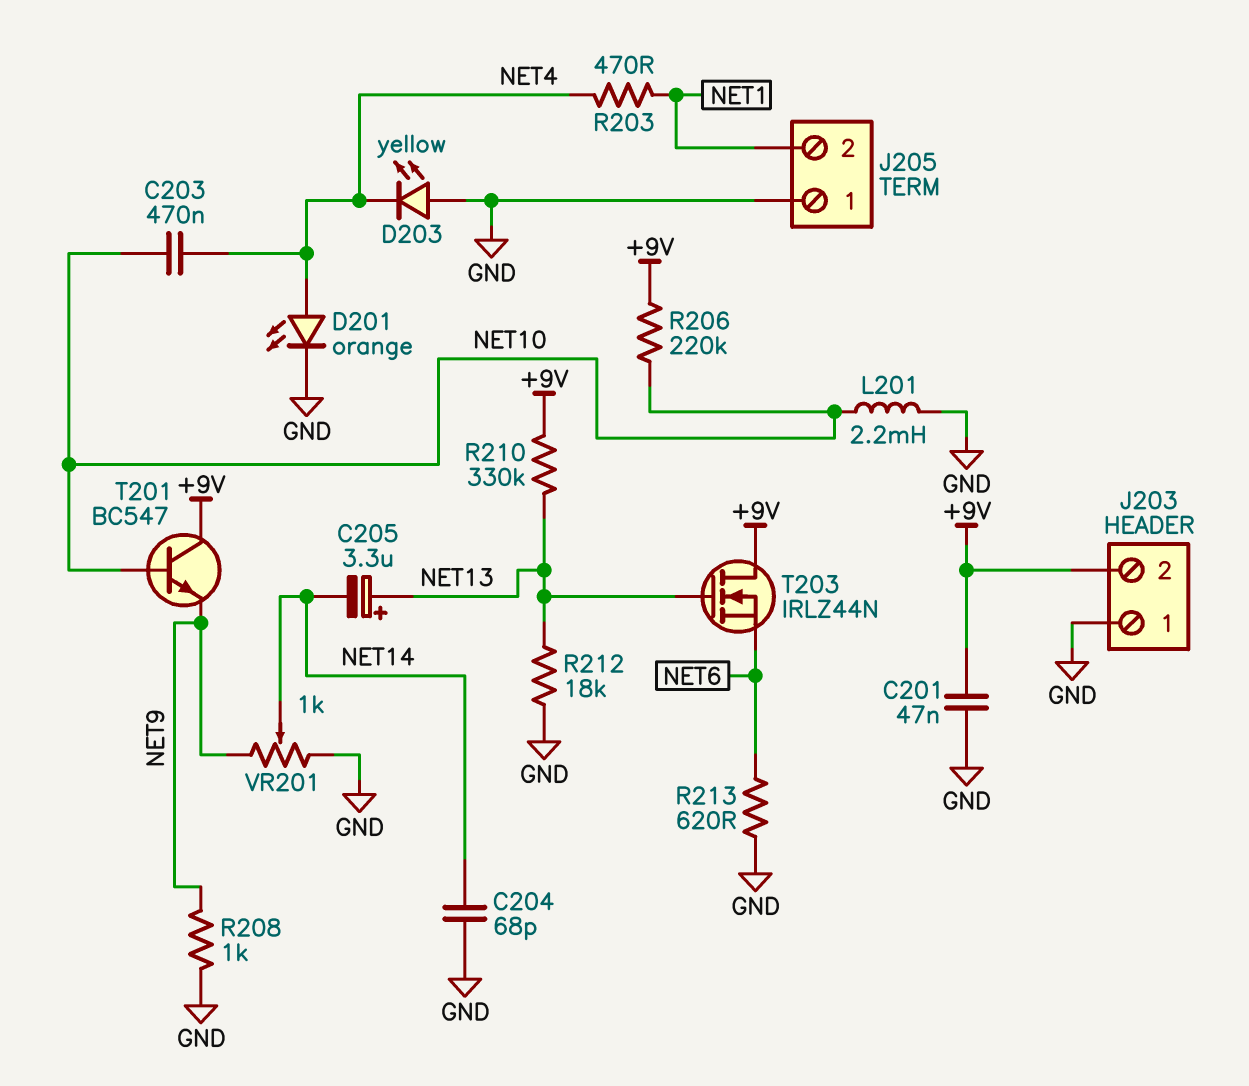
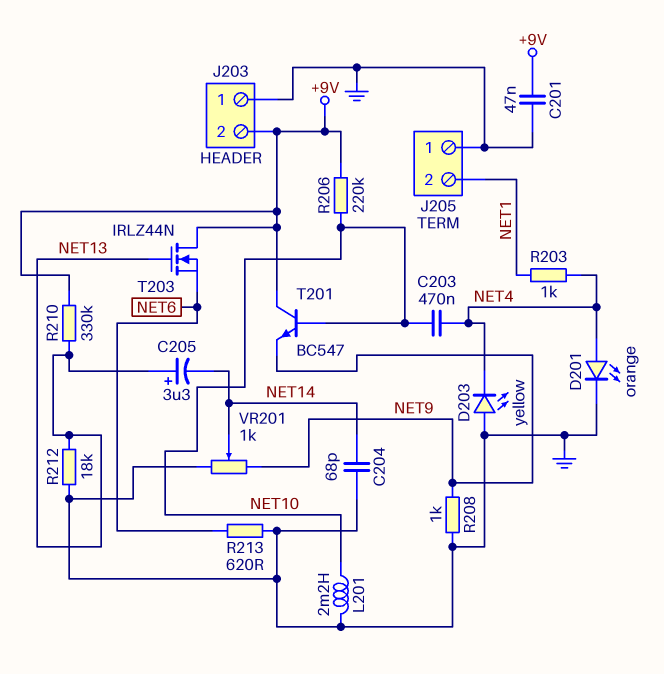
R203: 470 (NET1, NET4) -> 1k (NET1, NET4)

